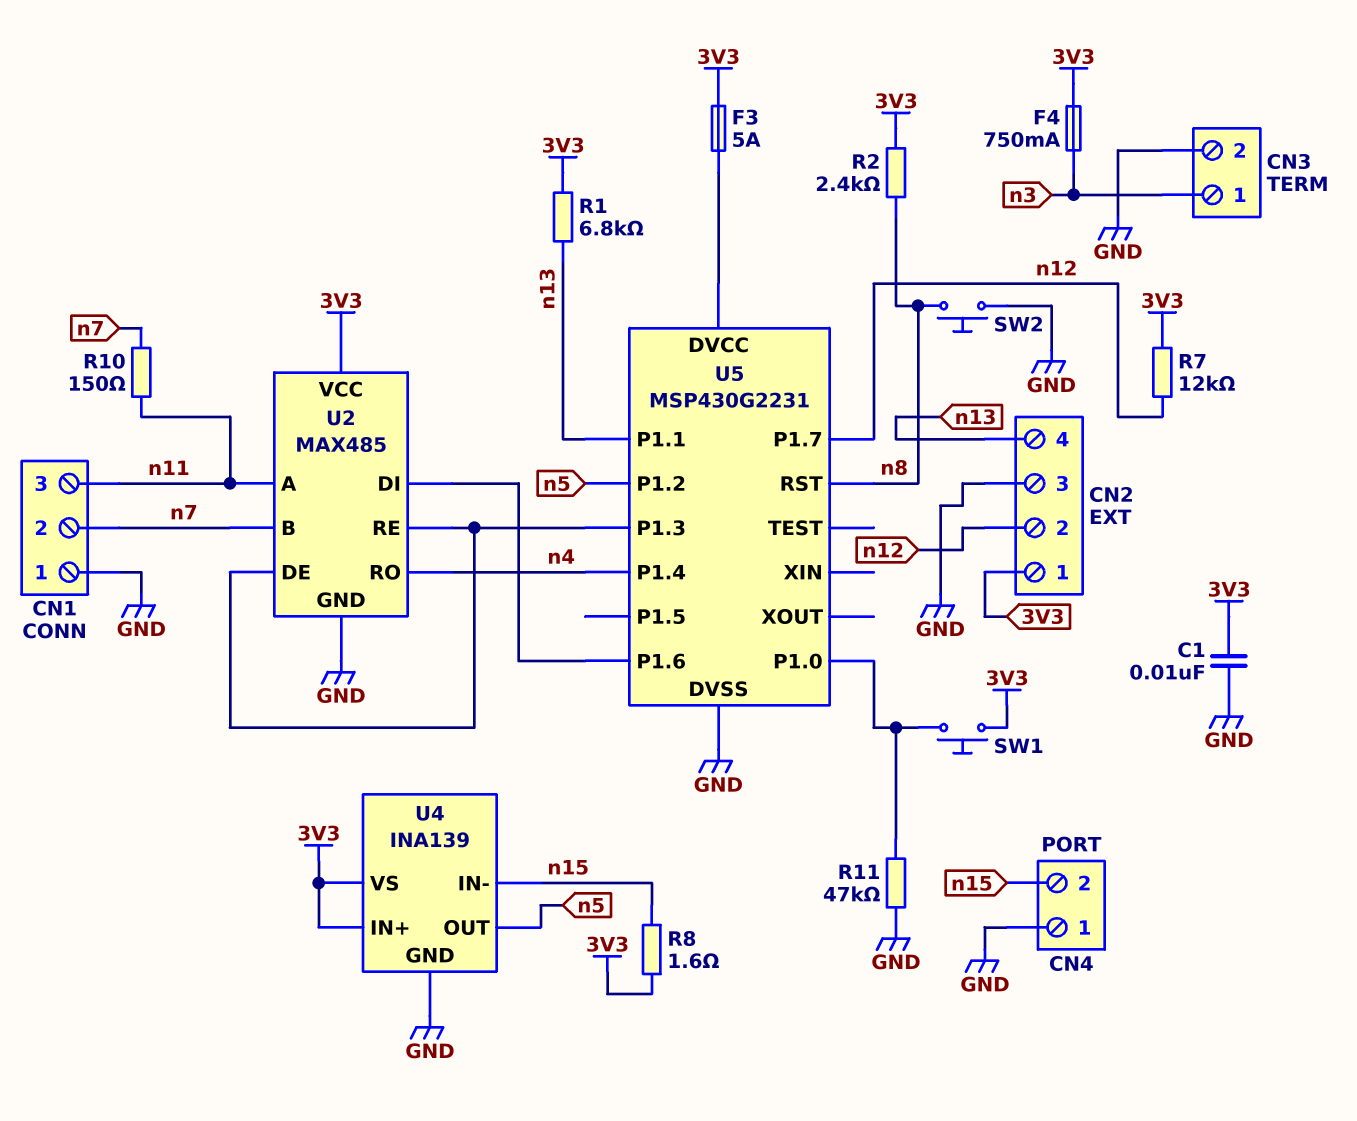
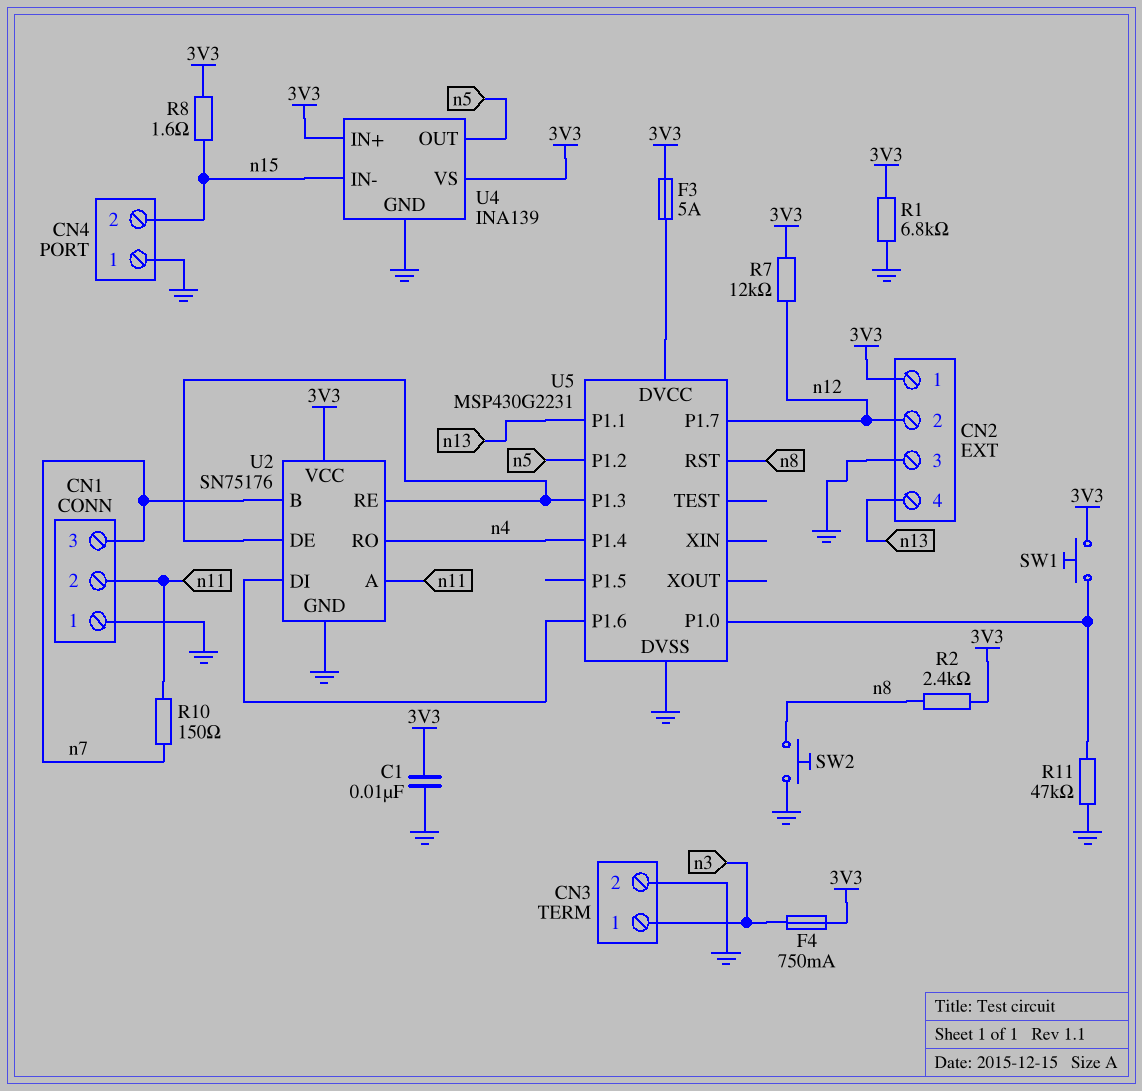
CN1 pin 2: n7 -> n11
CN1 pin 3: n11 -> n7
R1: 6.8k (3V3, n13) -> 6.8k (3V3, GND)
U2: MAX485 -> SN75176

